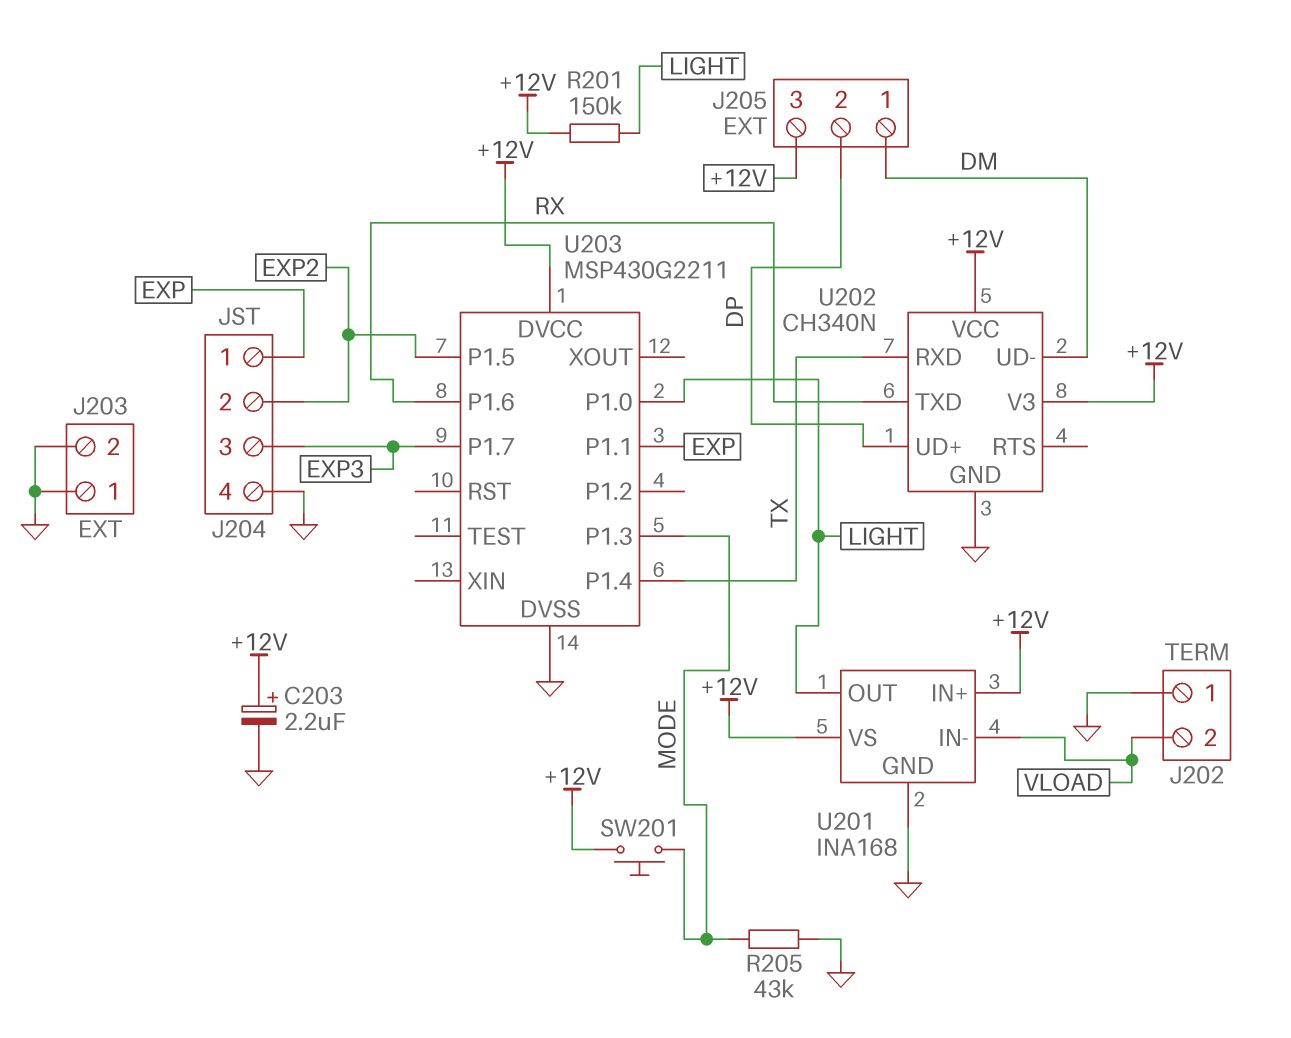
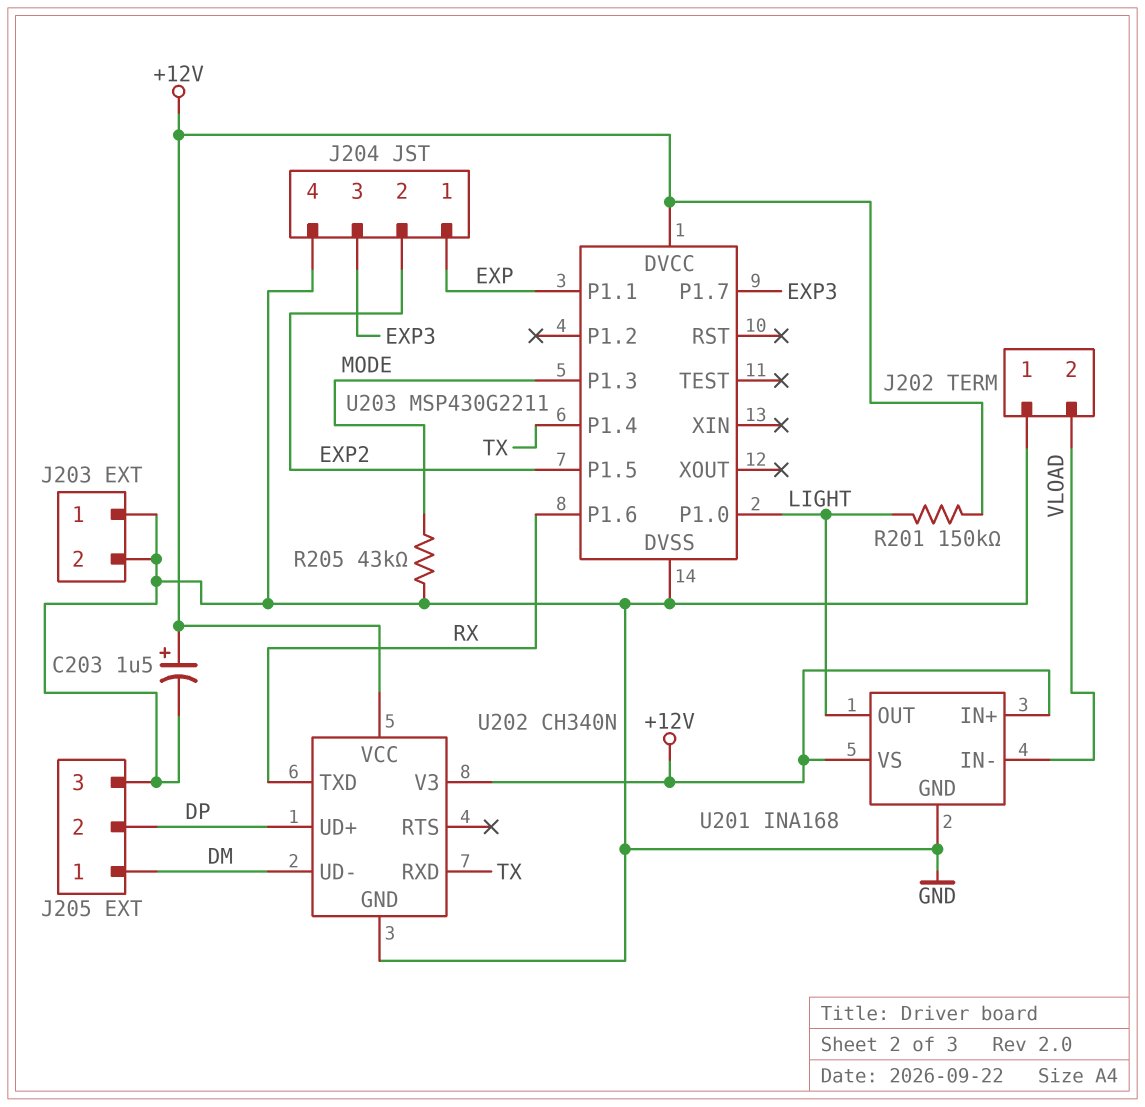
C203: 2.2uF (plus +12V, minus GND) -> 1.5uF (plus +12V, minus GND)
J205 pin 3: +12V -> GND
SW201: button (+12V, MODE) -> none

